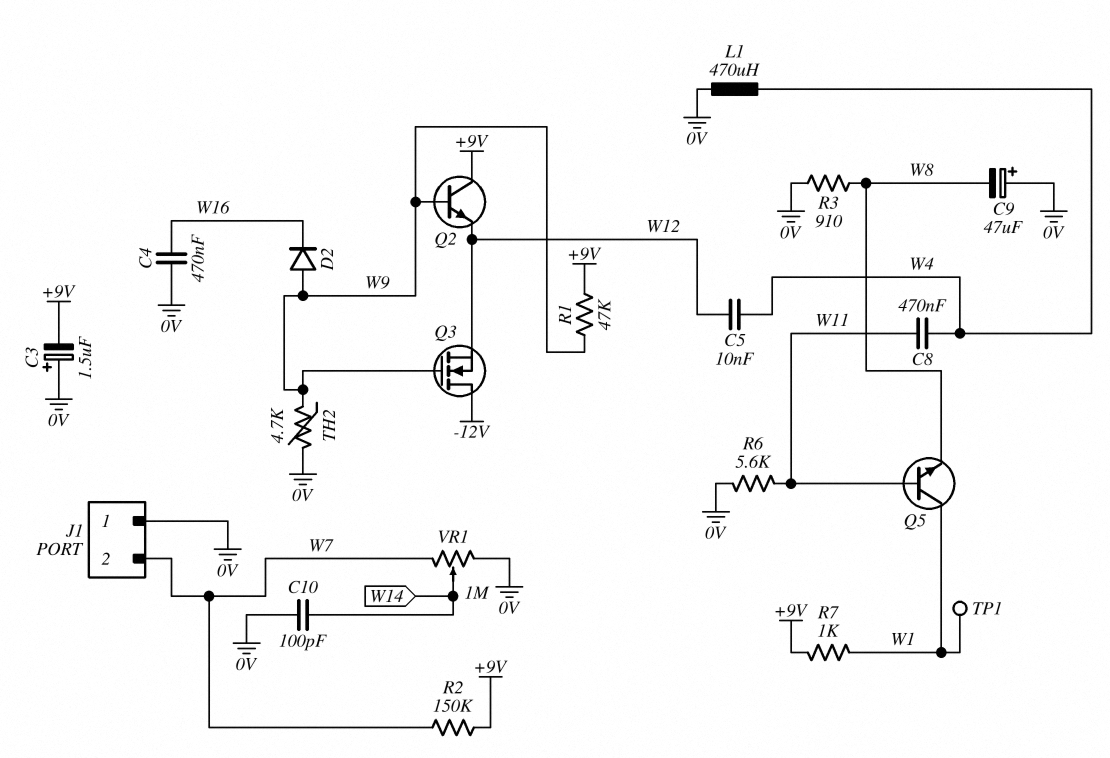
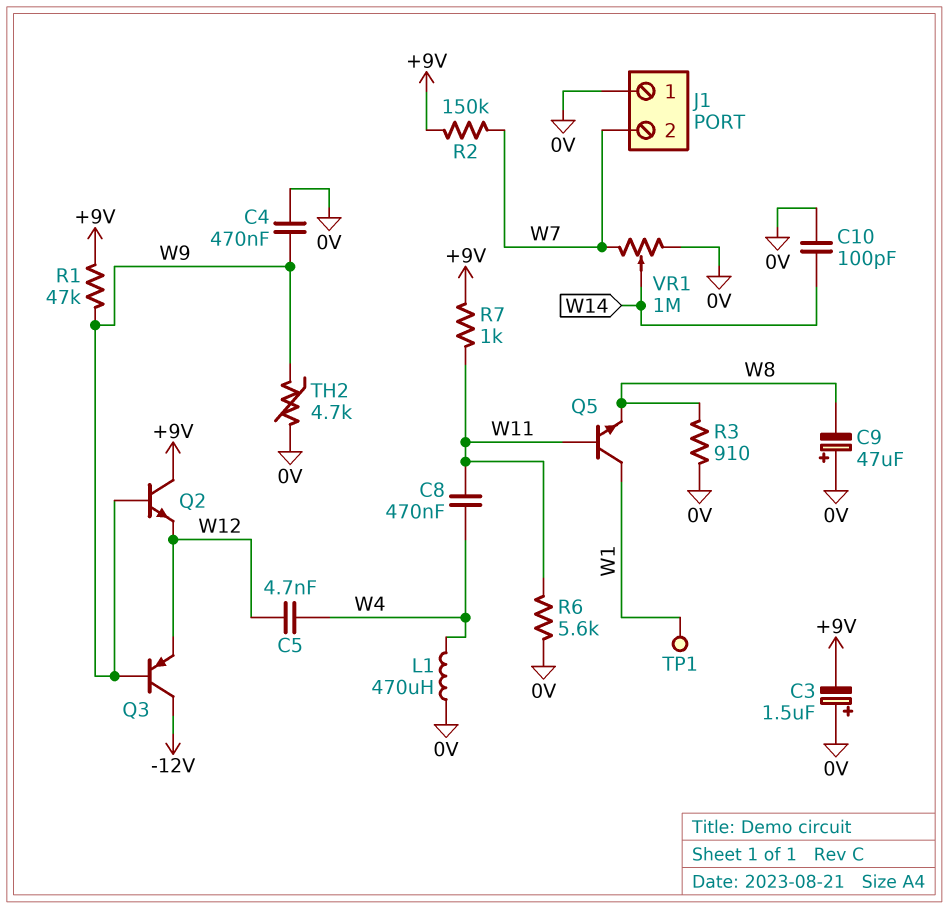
C4: 470nF (0V, W16) -> 470nF (0V, W9)
C5: 10nF (W4, W12) -> 4.7nF (W4, W12)
D2: diode (A W9, K W16) -> none
Q3: NMOS (G W9, D -12V, S W12) -> PNP (B W9, C -12V, E W12)
R7: 1k (+9V, W1) -> 1k (+9V, W11)

